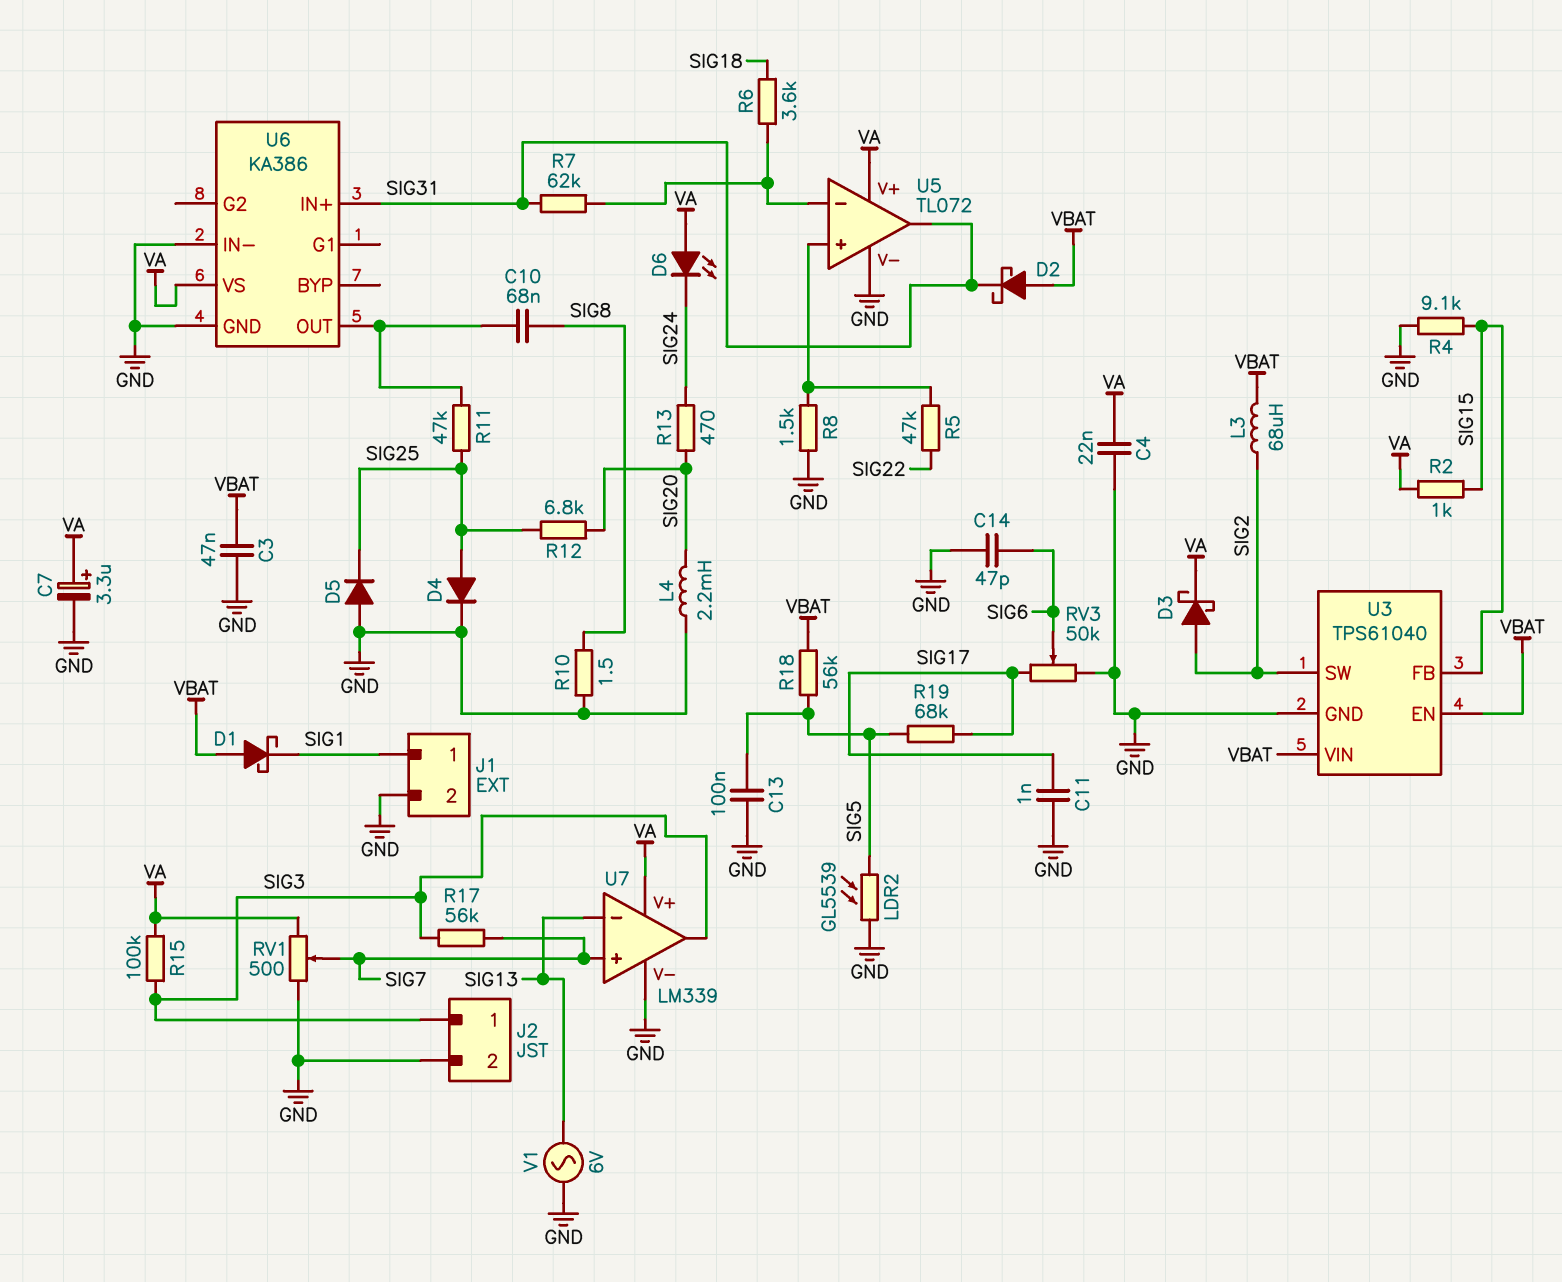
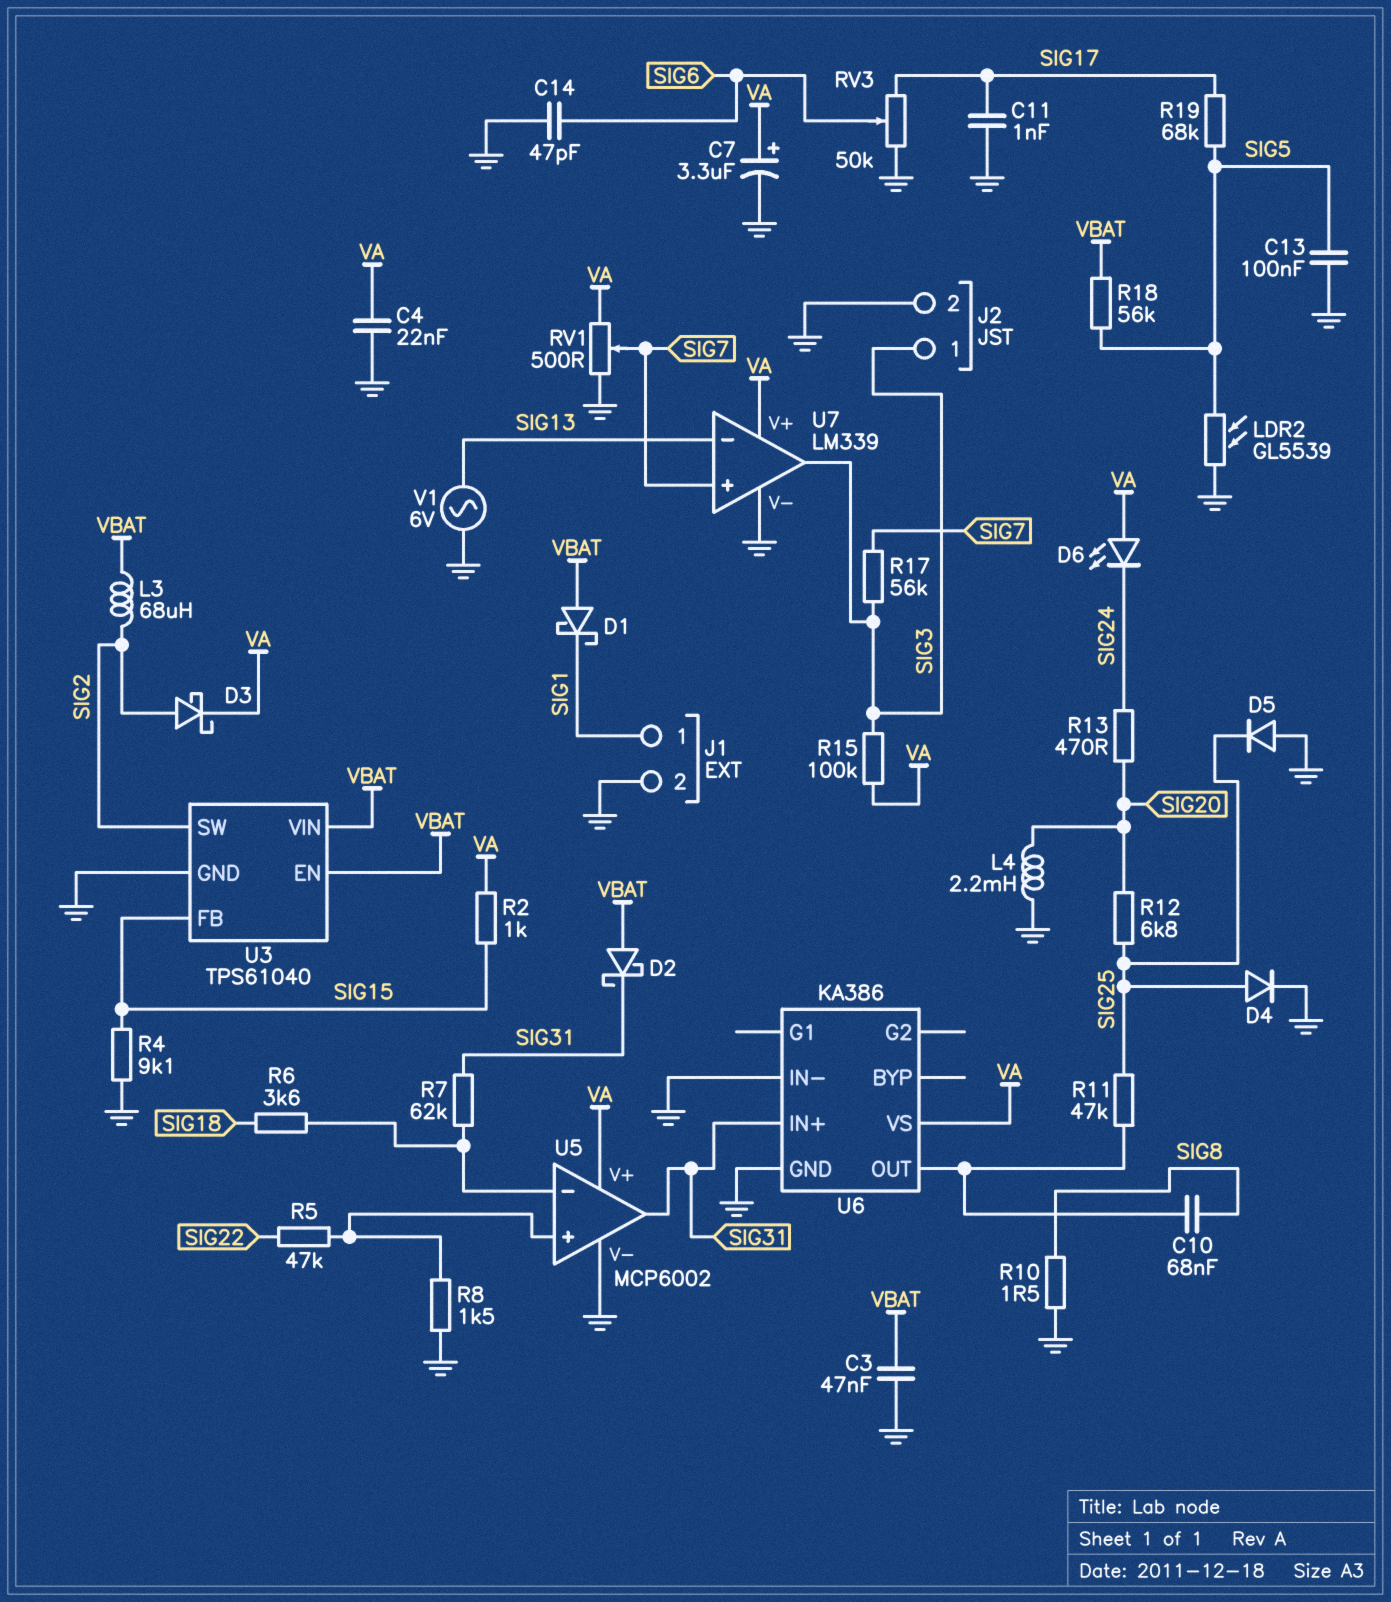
U5: TL072 -> MCP6002

